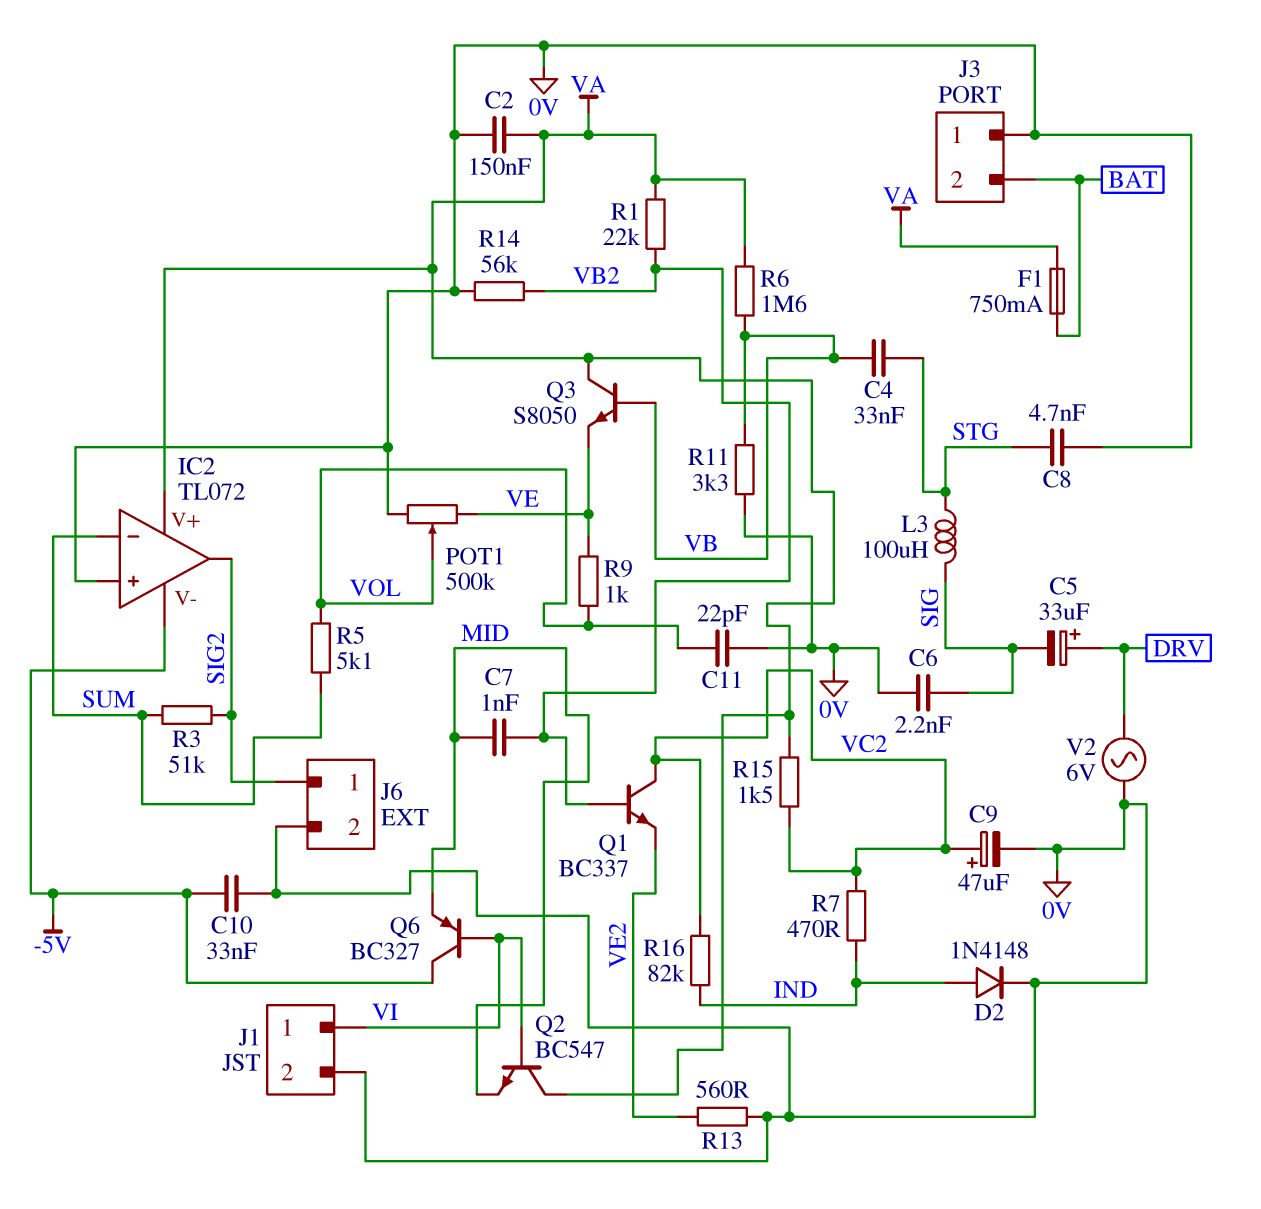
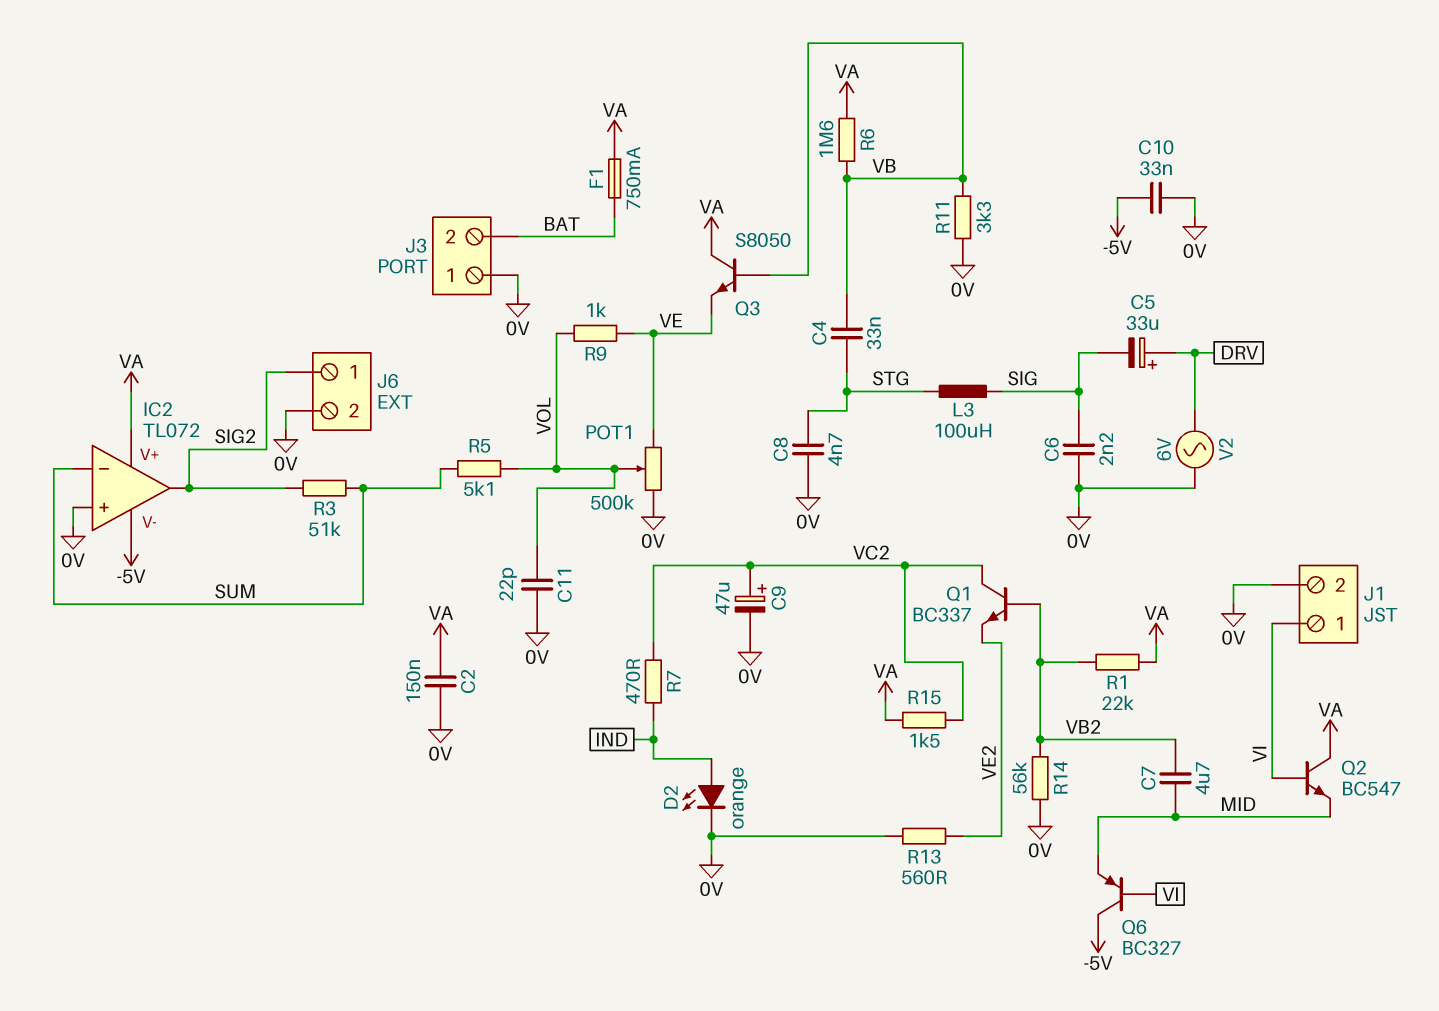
C7: 1nF (MID, VB2) -> 4.7uF (MID, VB2)
D2: diode 1N4148 (A IND, K 0V) -> LED orange (A IND, K 0V)
R16: 82k (IND, VC2) -> none

